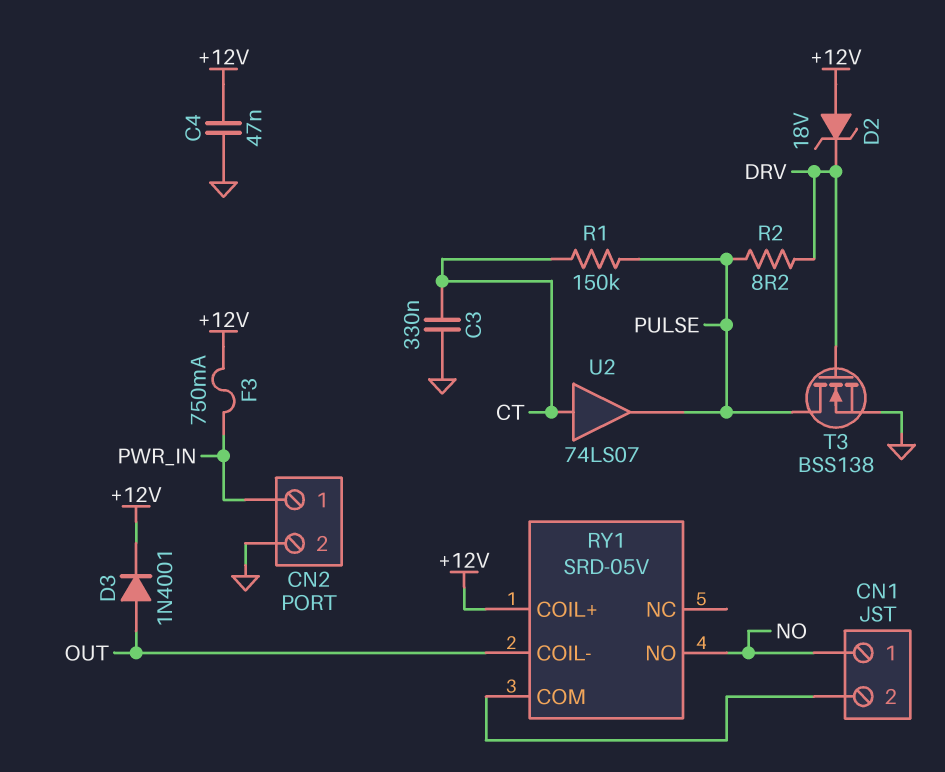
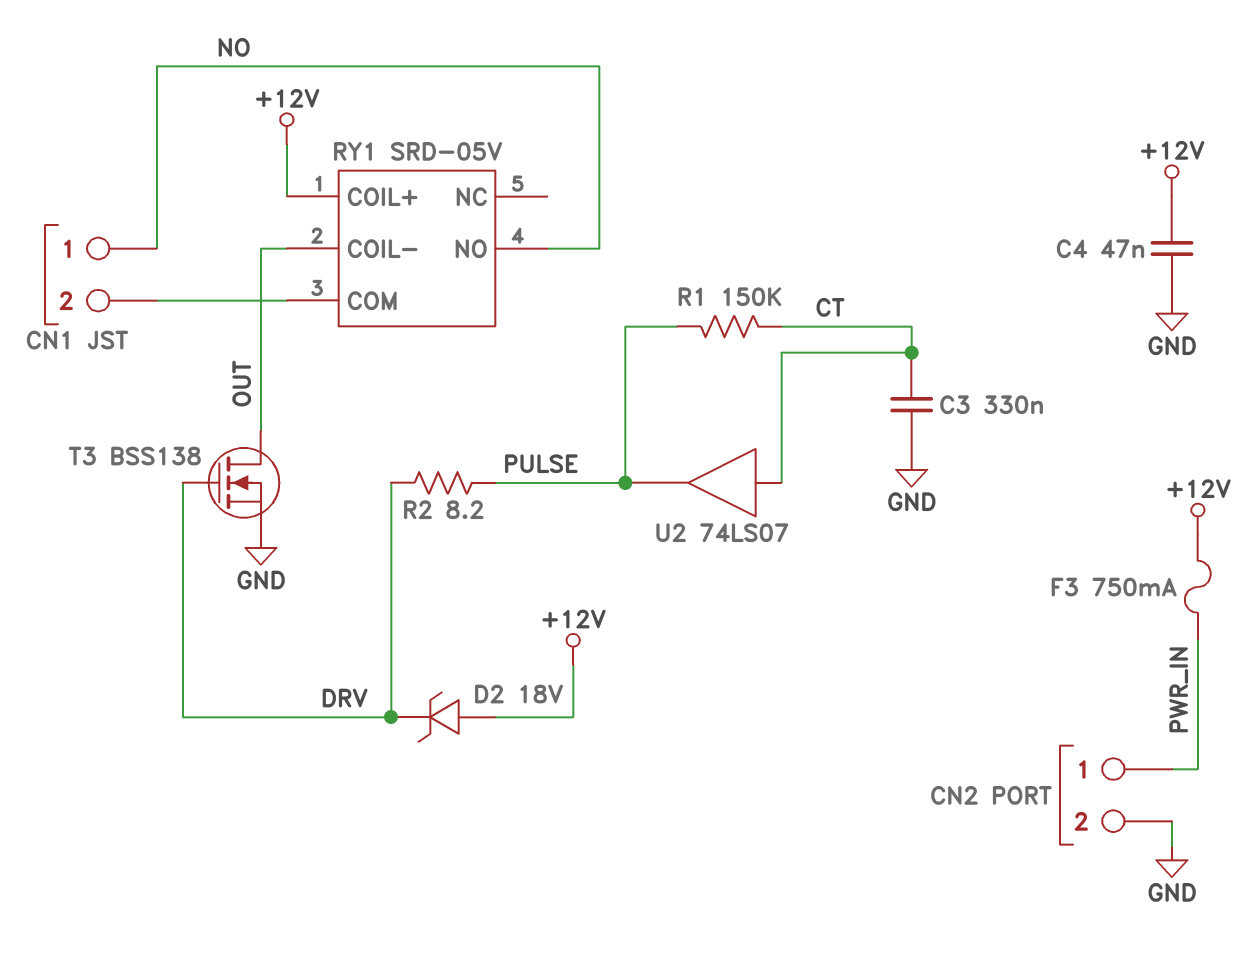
D3: diode 1N4001 (A OUT, K +12V) -> none
T3: NMOS BSS138 (G DRV, D PULSE, S GND) -> NMOS BSS138 (G DRV, D OUT, S GND)

